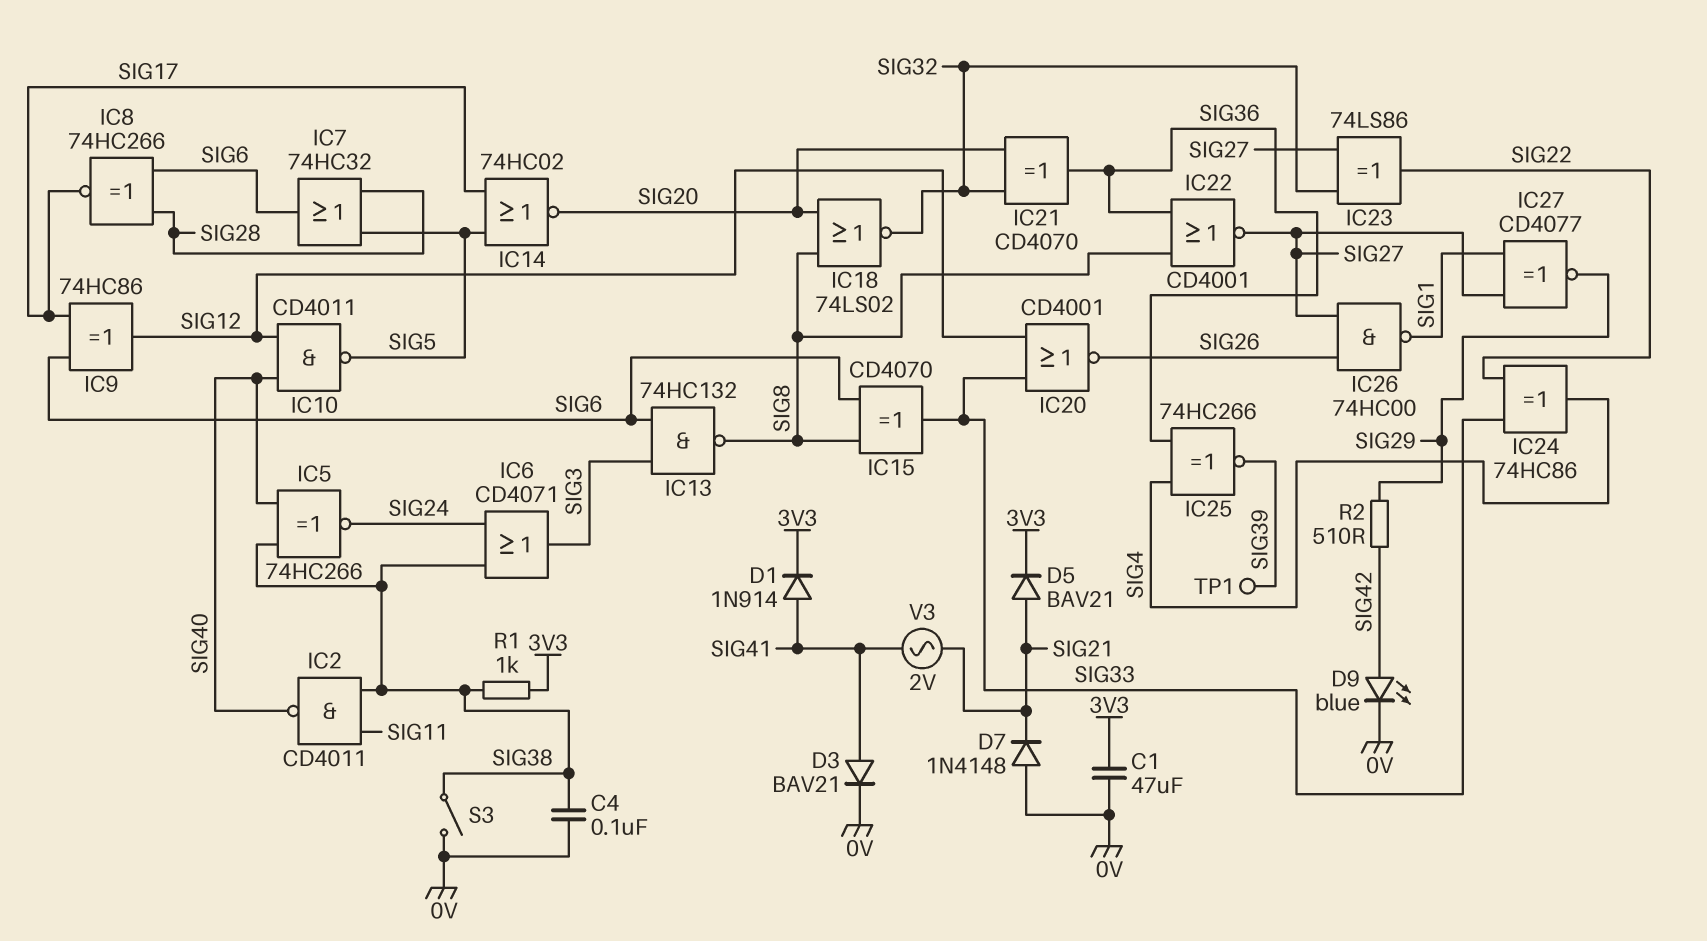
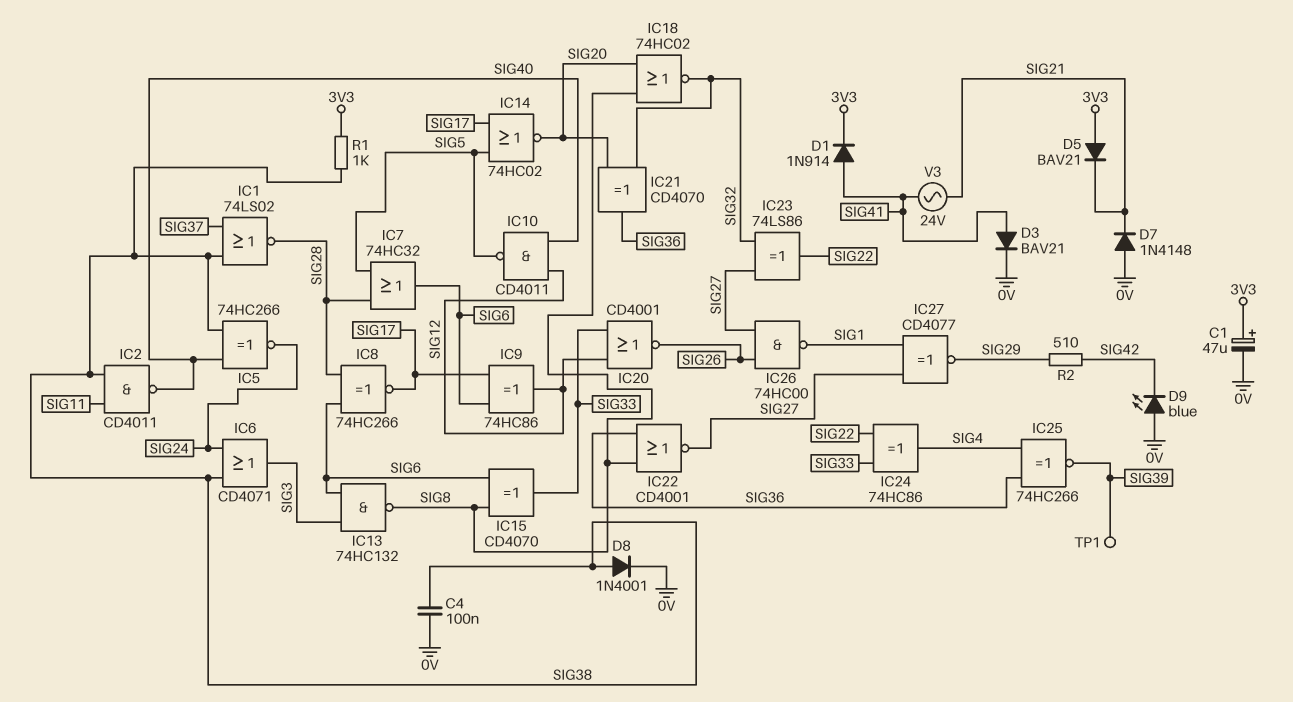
C1: 47uF (0V, 3V3) -> 47uF (plus 3V3, minus 0V)
D5: diode BAV21 (A SIG21, K 3V3) -> diode BAV21 (A 3V3, K SIG21)
D8: none -> diode 1N4001 (A SIG38, K 0V)
D9: LED blue (A SIG42, K 0V) -> LED blue (A 0V, K SIG42)
IC1: none -> NOR 74LS02 (in SIG37, in SIG38, out SIG28)
IC18: NOR 74LS02 (in SIG8, in SIG20, out SIG32) -> NOR 74HC02 (in SIG8, in SIG20, out SIG32)
S3: switch (0V, SIG38) -> none
V3: AC 2V (SIG21, SIG41) -> AC 24V (SIG21, SIG41)

